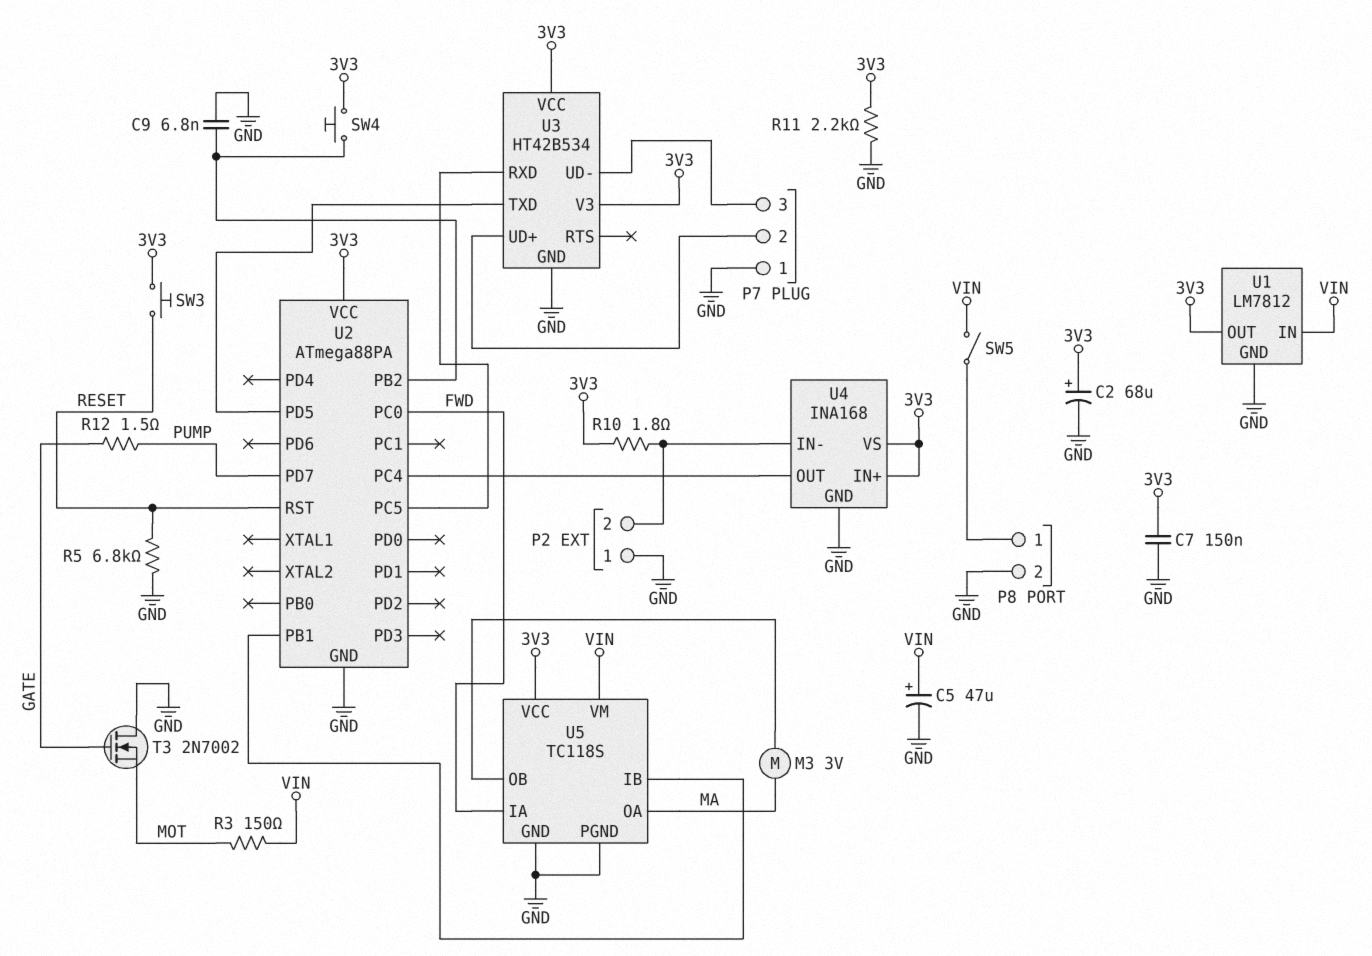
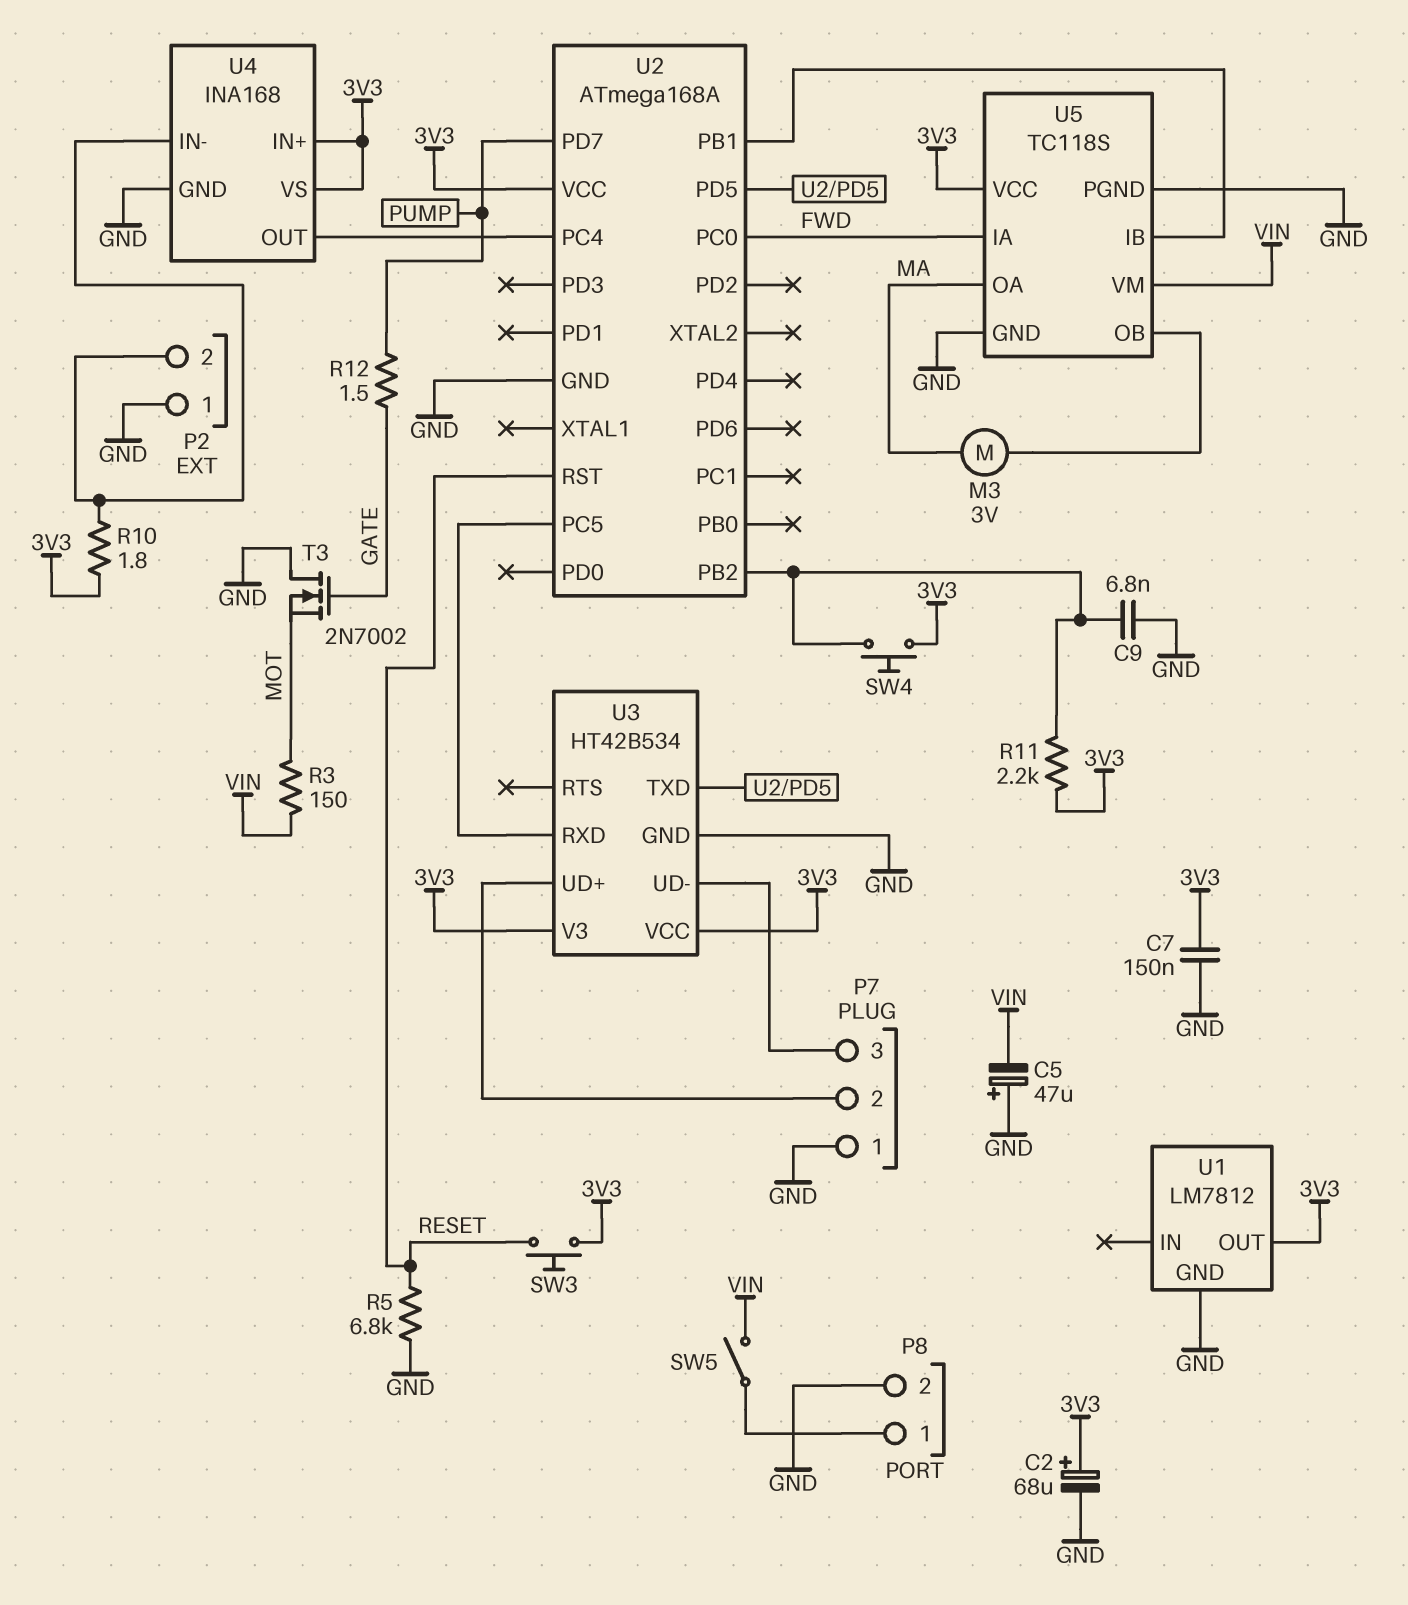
C5: 47uF (plus VIN, minus GND) -> 47uF (plus GND, minus VIN)
R11: 2.2k (3V3, GND) -> 2.2k (3V3, U2/PB2)
U1 pin IN: VIN -> none
U2: ATmega88PA -> ATmega168A

